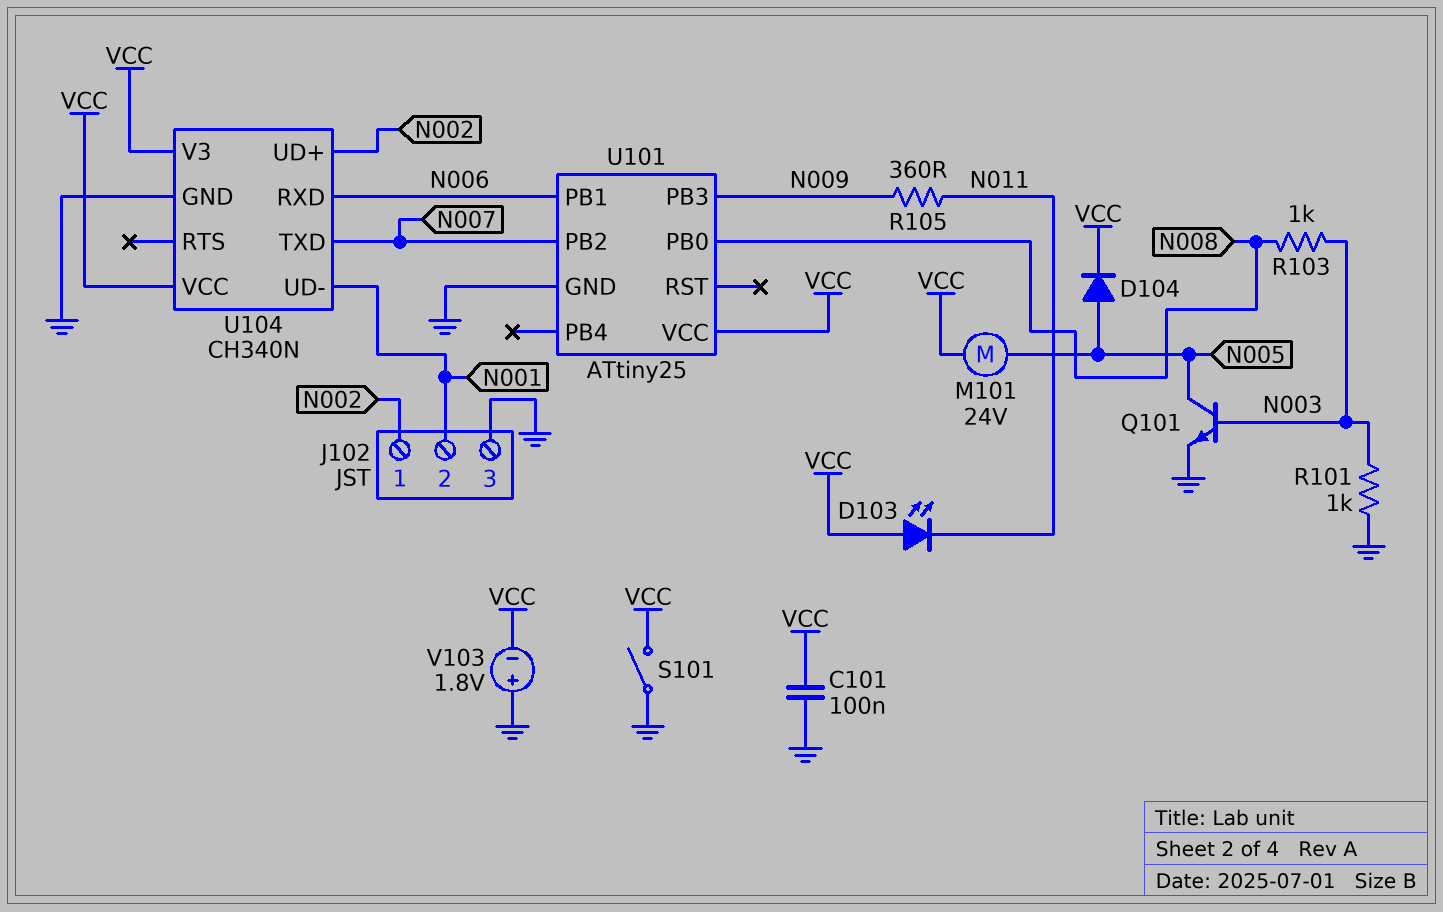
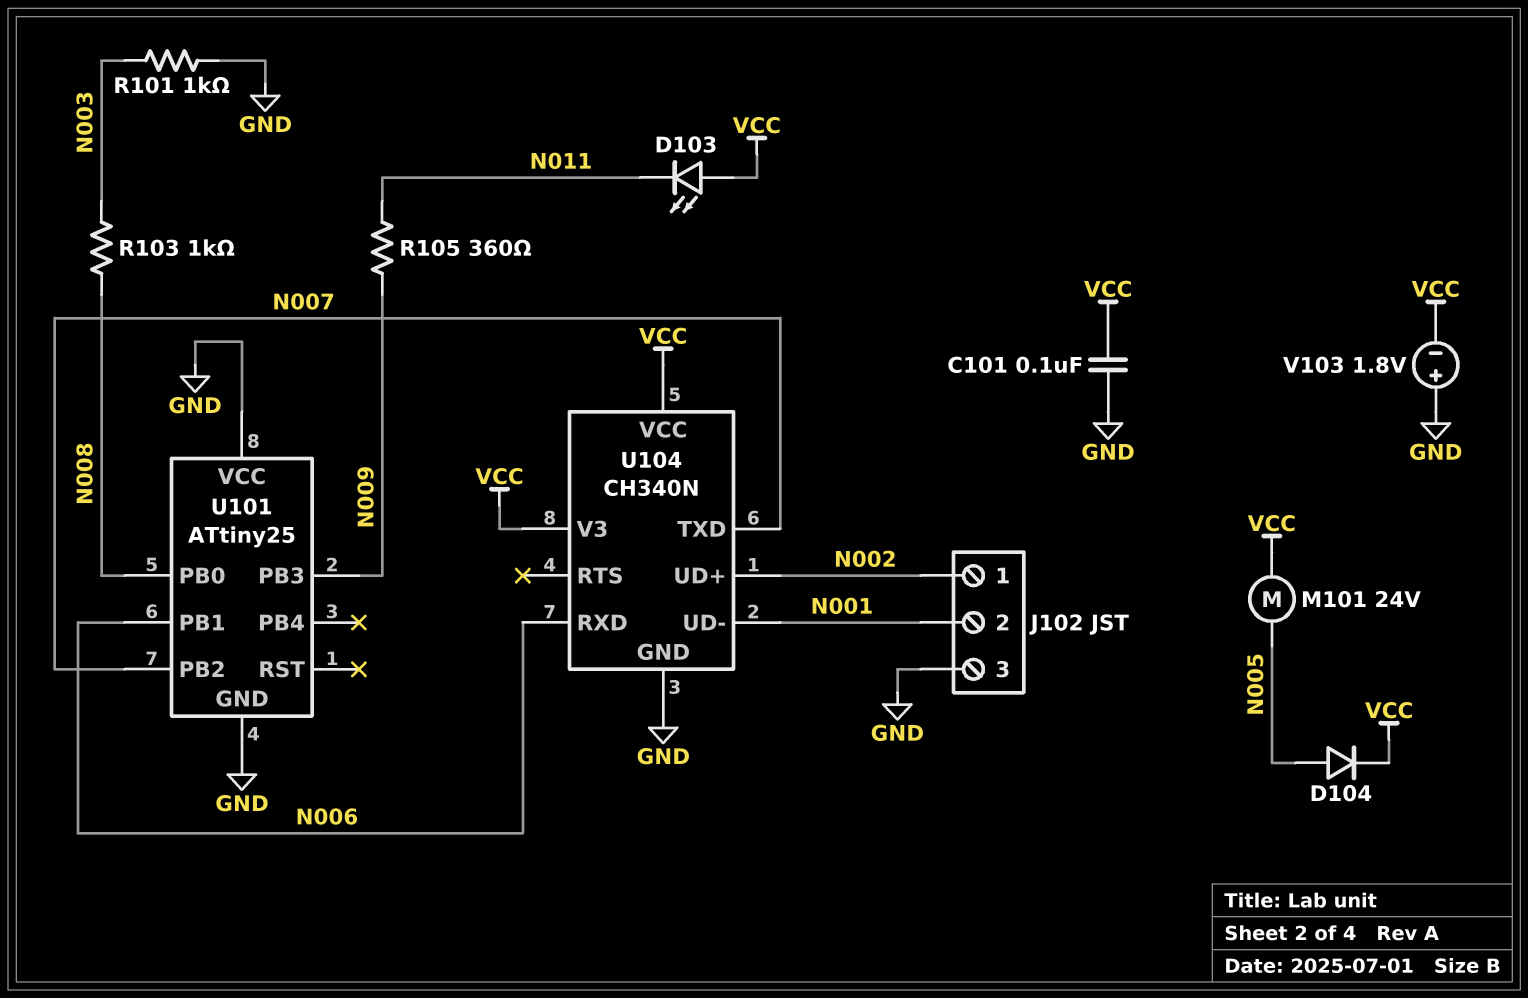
Q101: NPN (B N003, C N005, E GND) -> none
S101: switch (GND, VCC) -> none
U101 pin VCC: VCC -> GND

